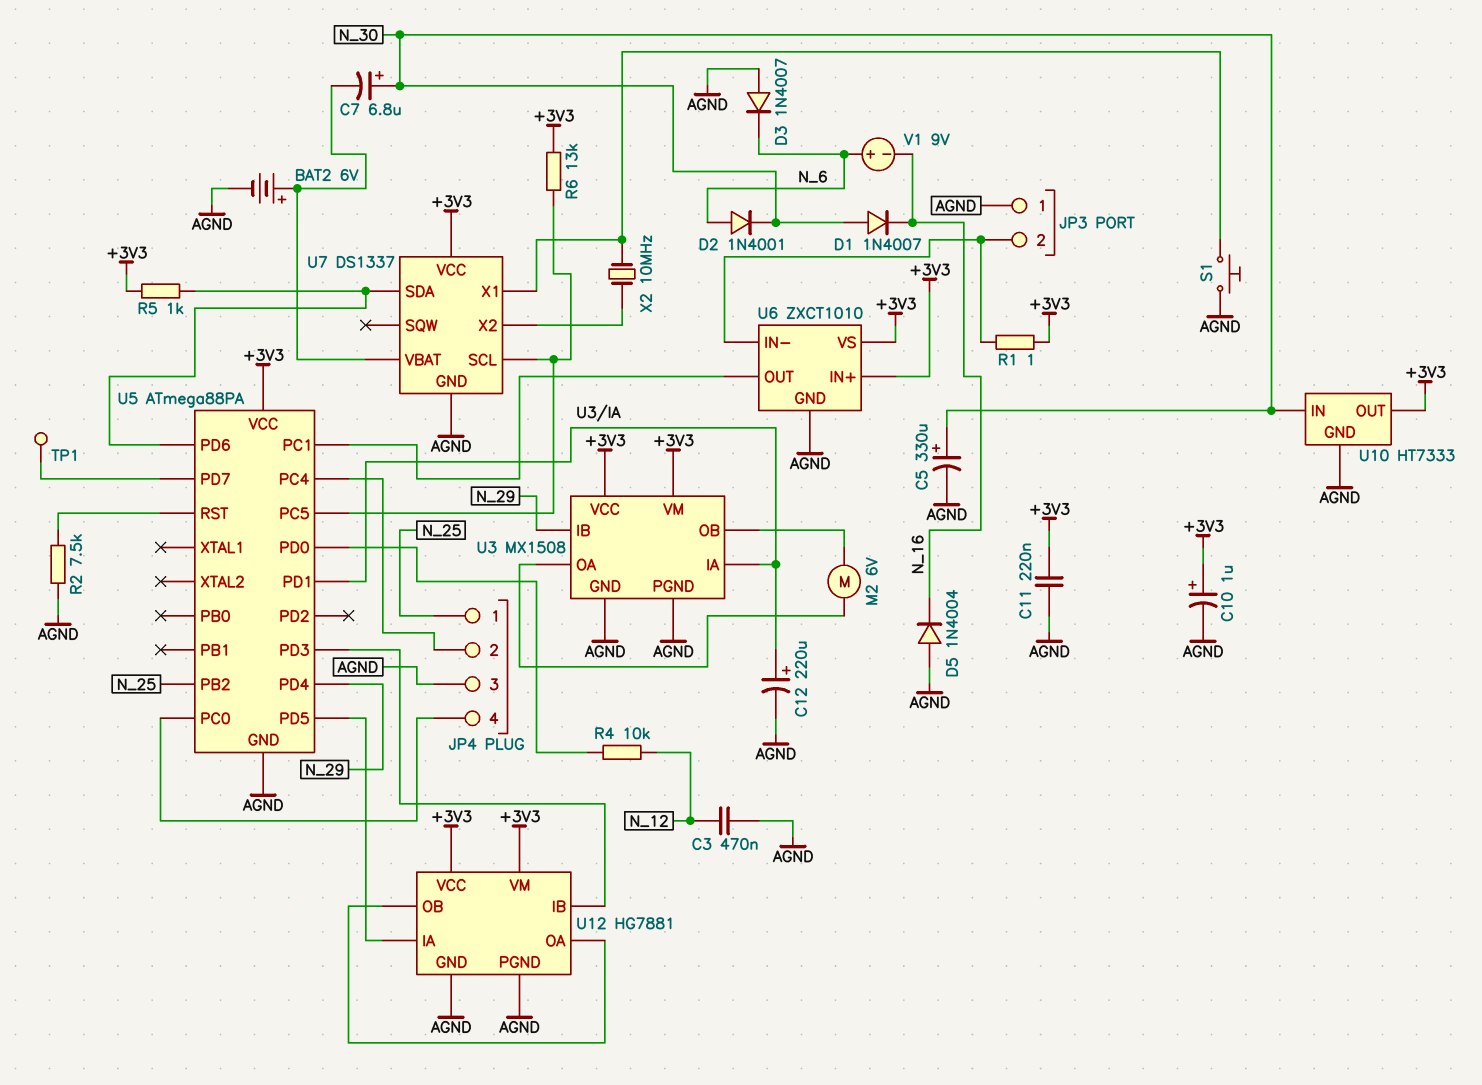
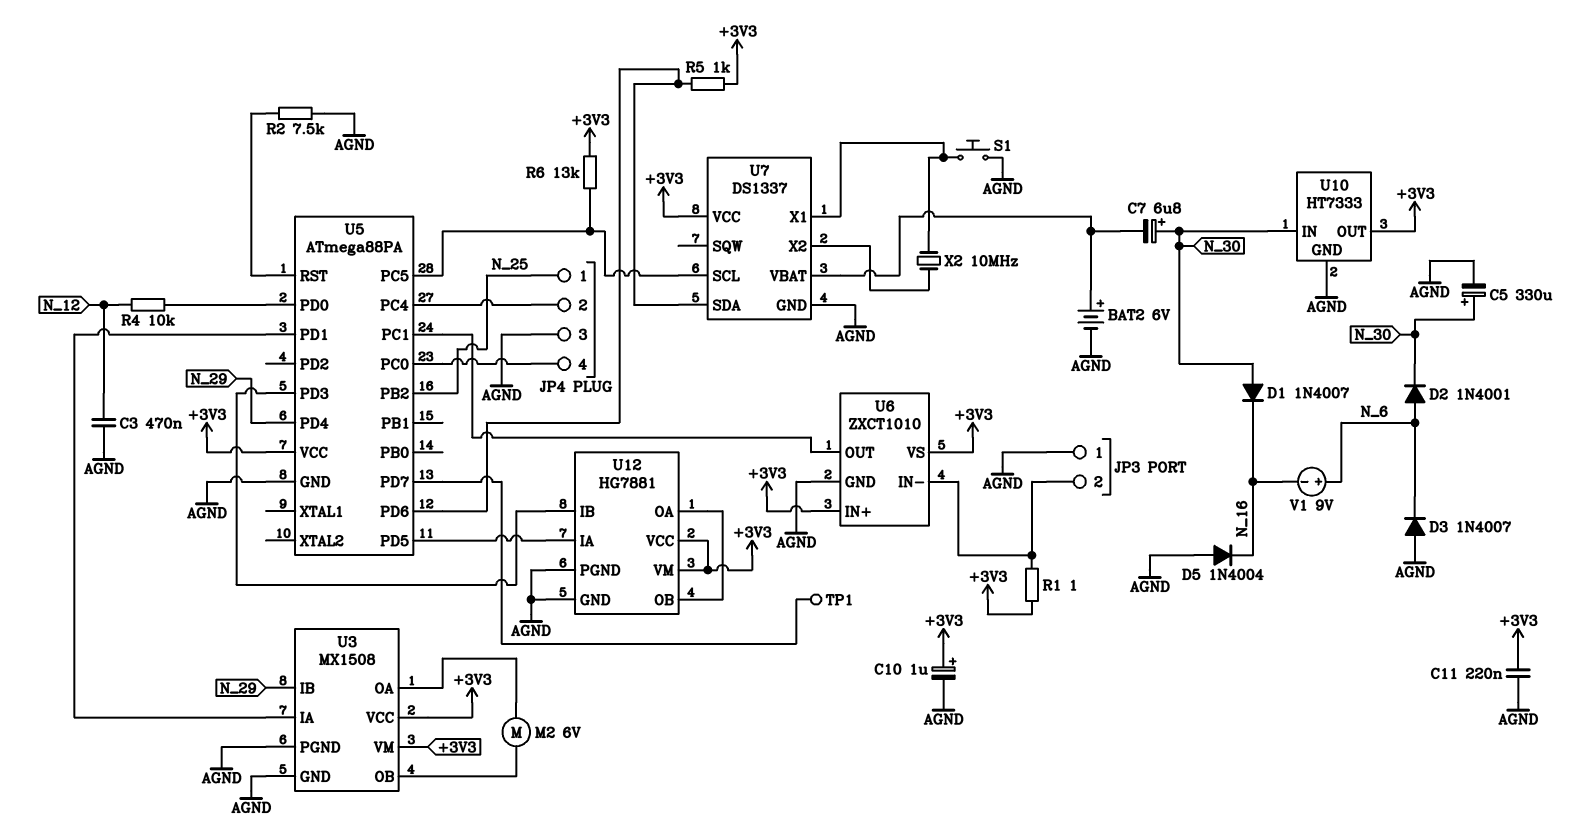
C12: 220uF (plus U3/IA, minus AGND) -> none

